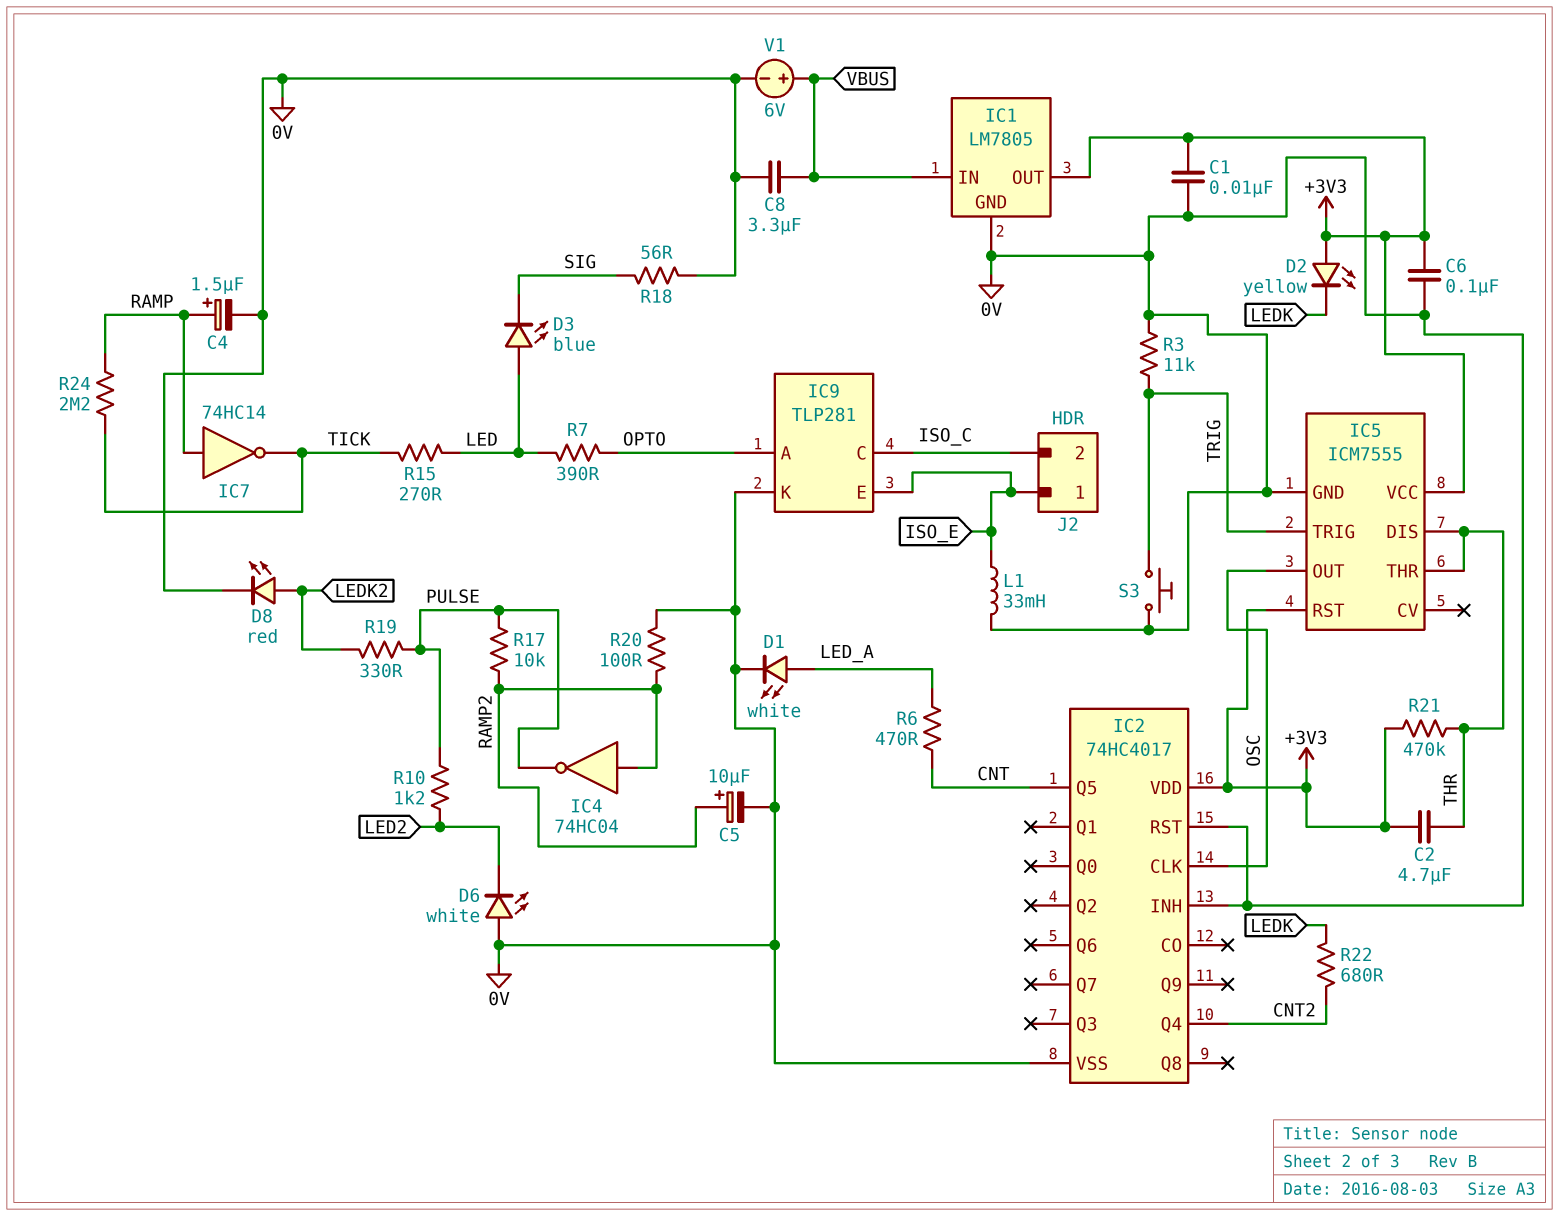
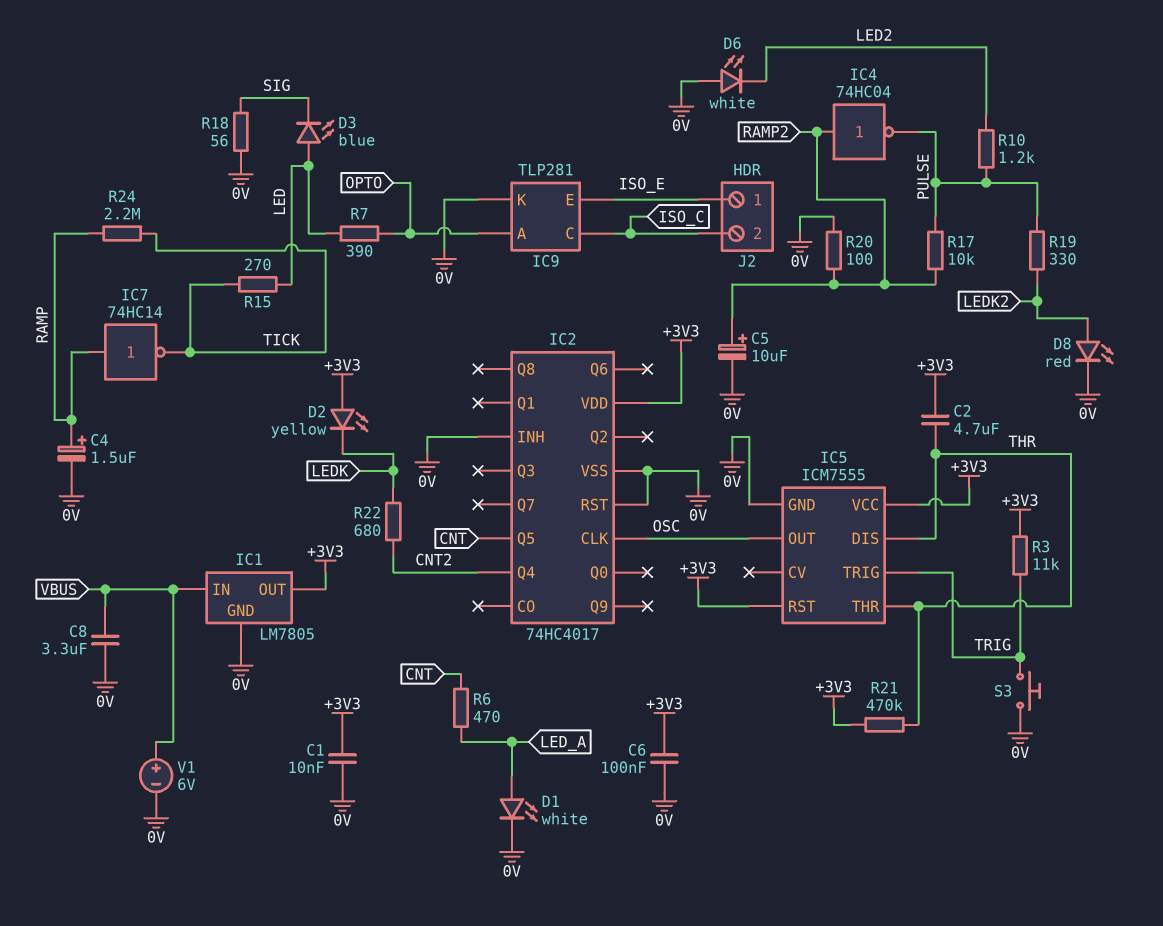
L1: 33mH (0V, ISO_E) -> none
R3: 11k (0V, TRIG) -> 11k (+3V3, TRIG)

